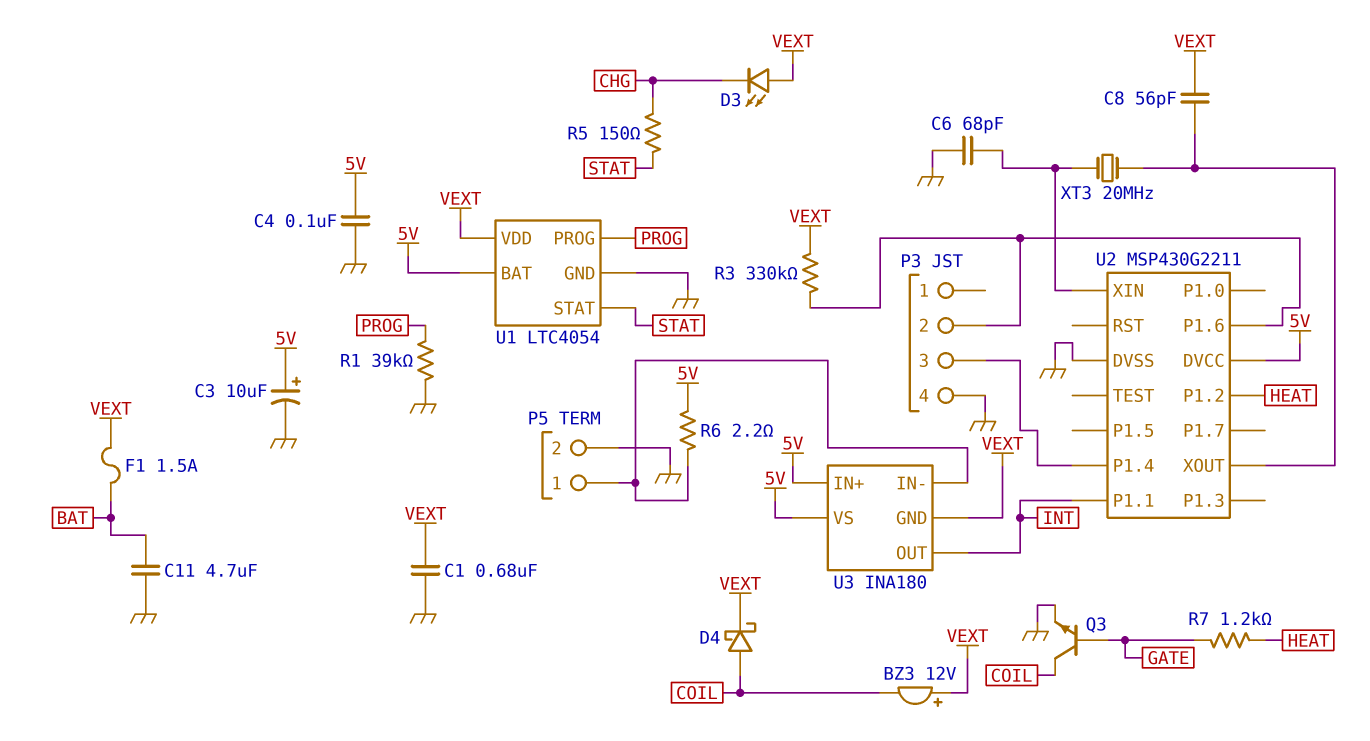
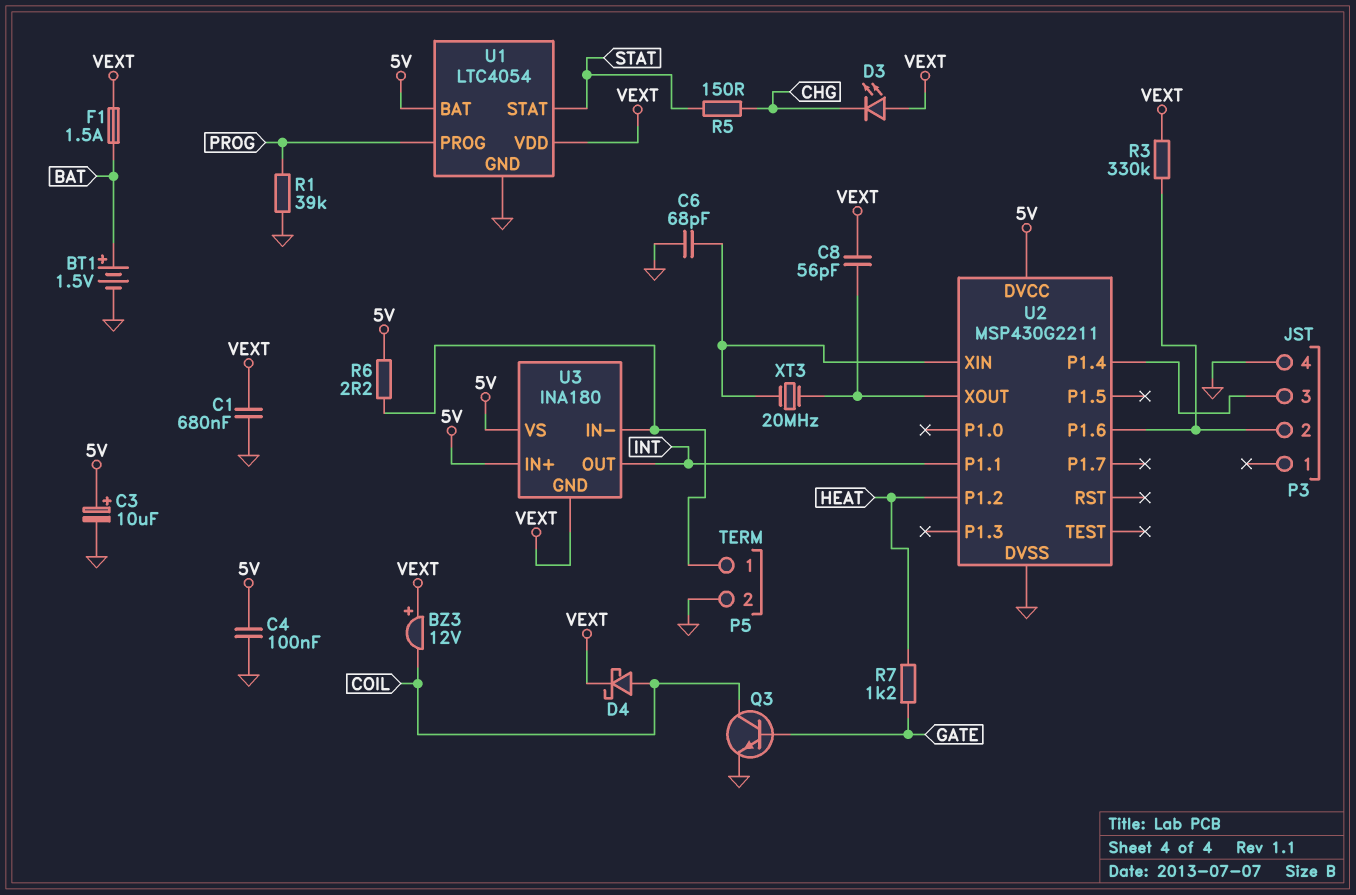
BT1: none -> 1.5V (plus BAT, minus GND)
C11: 4.7uF (BAT, GND) -> none

